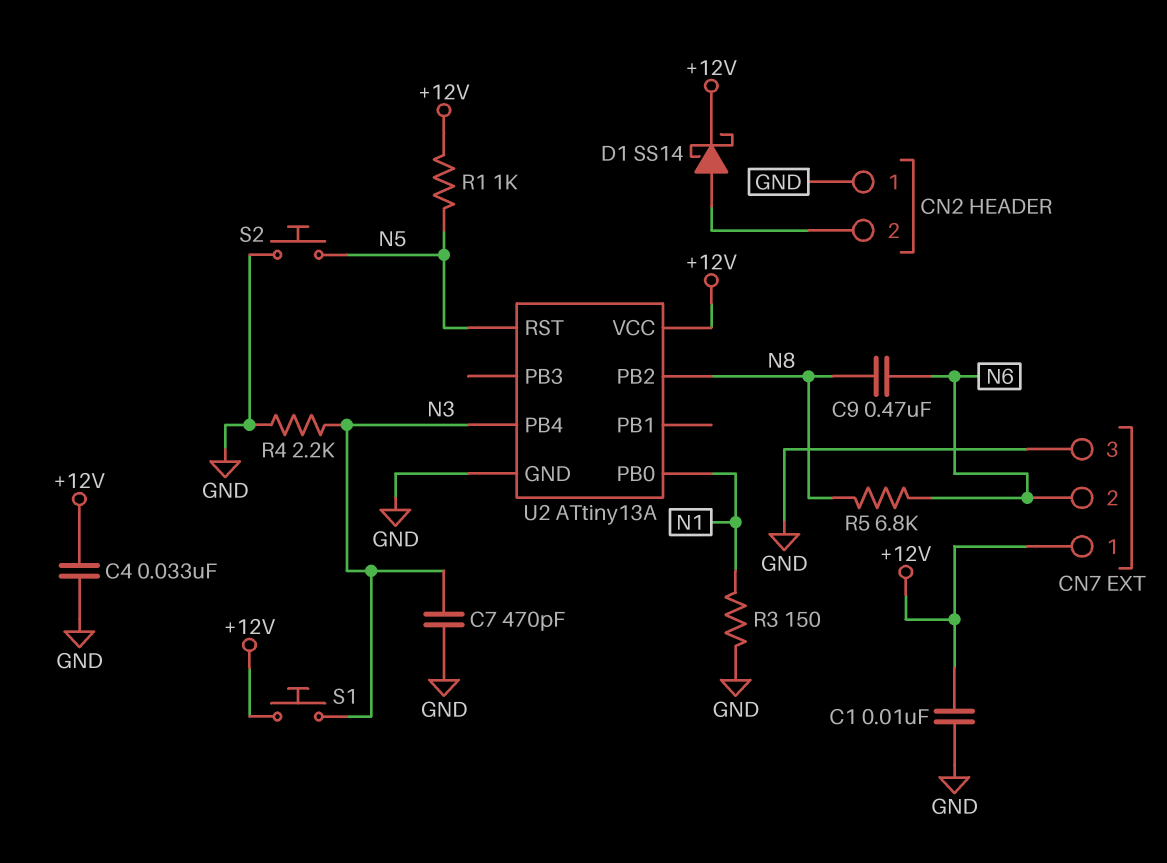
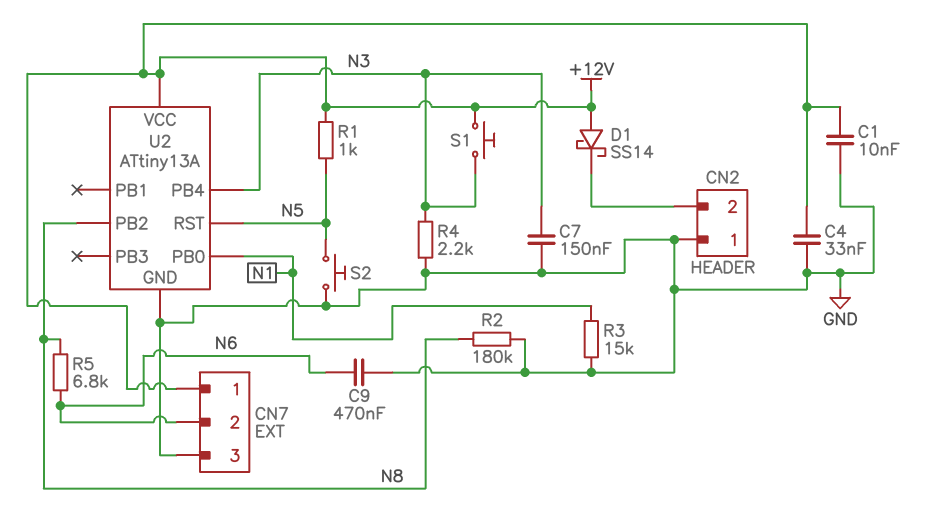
C7: 470pF (GND, N3) -> 150nF (GND, N3)
C9: 470nF (N6, N8) -> 470nF (GND, N6)
D1: schottky SS14 (A CN2/2, K +12V) -> schottky SS14 (A +12V, K CN2/2)
R2: none -> 180k (GND, N8)
R3: 150 (GND, N1) -> 15k (GND, N1)

